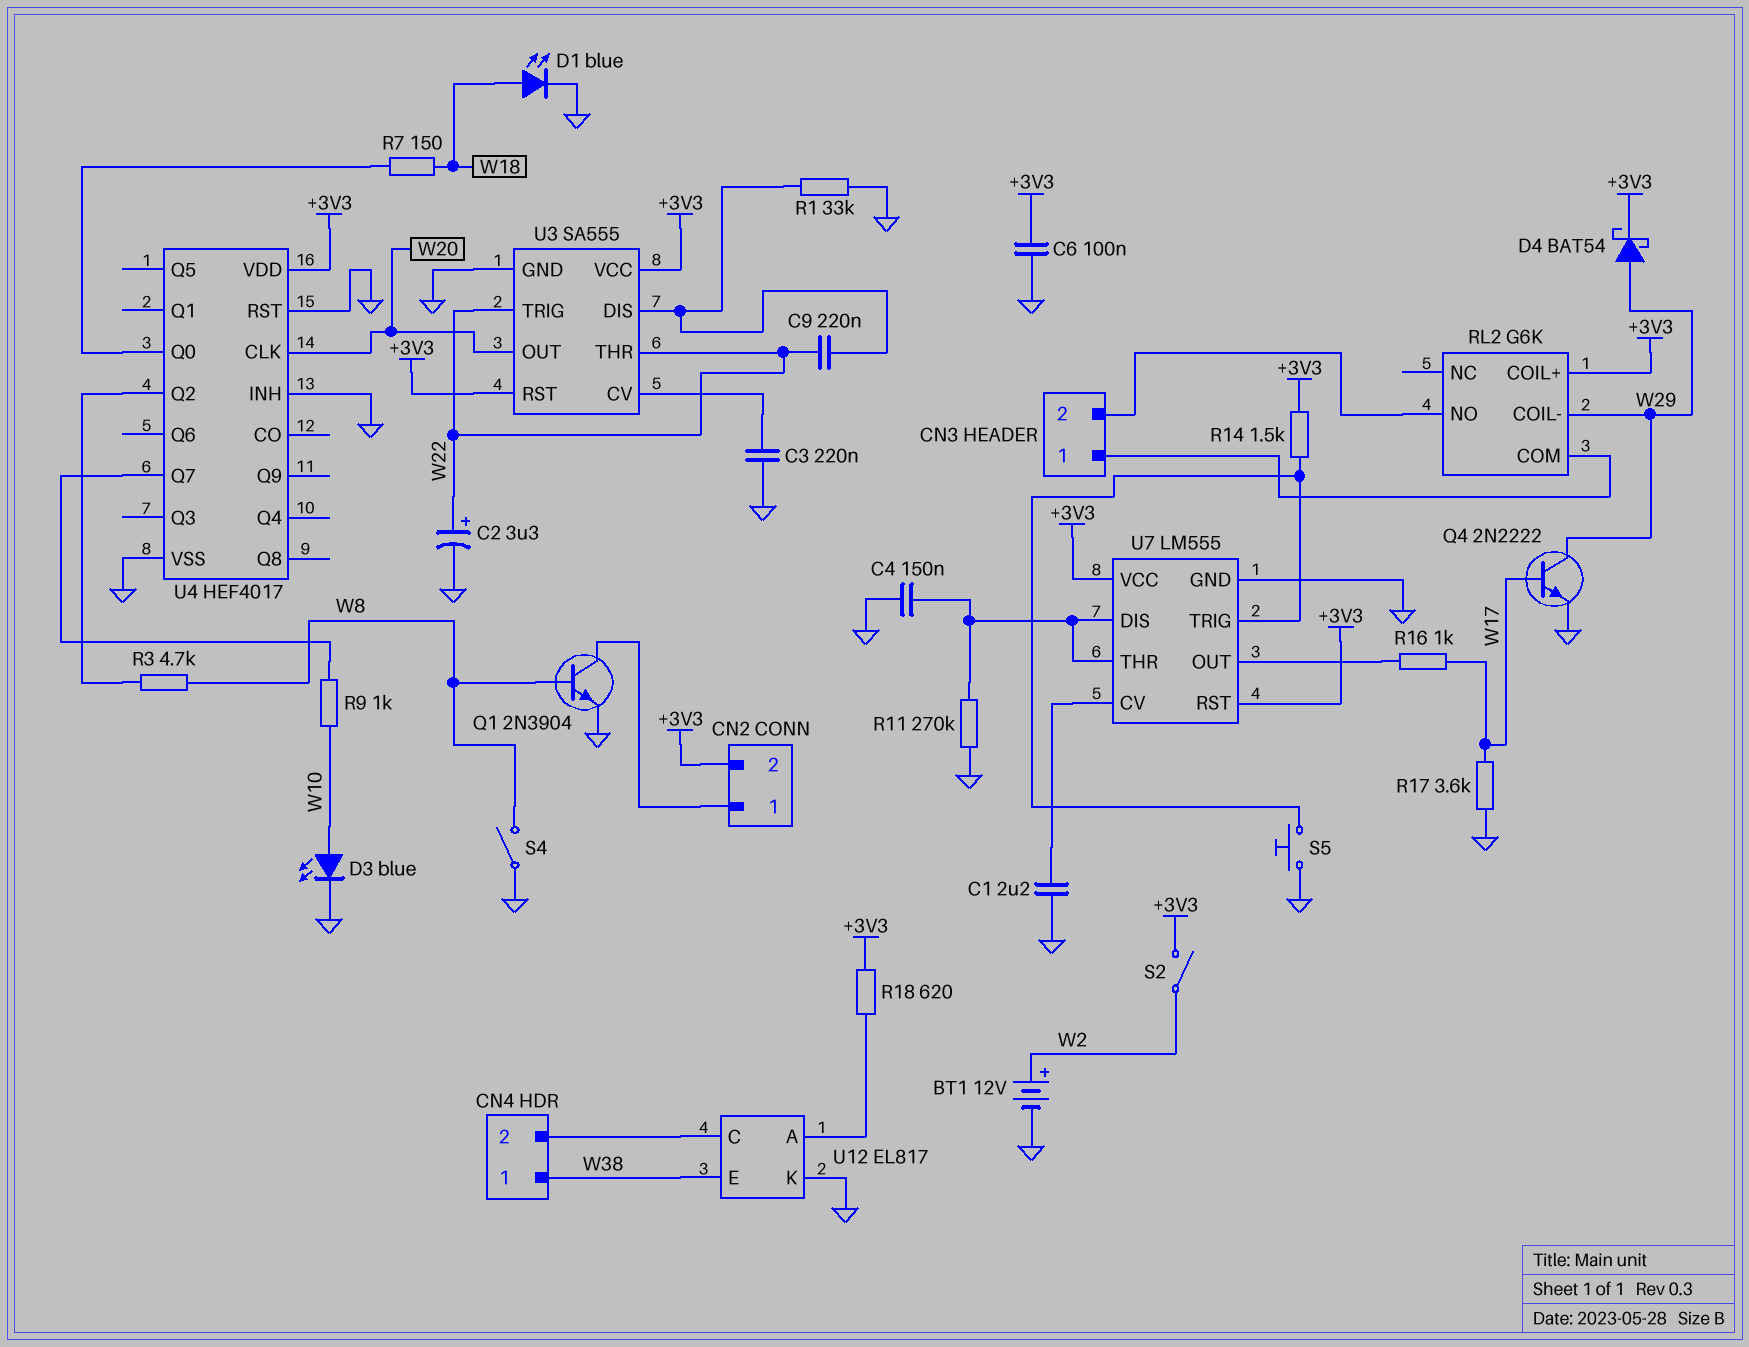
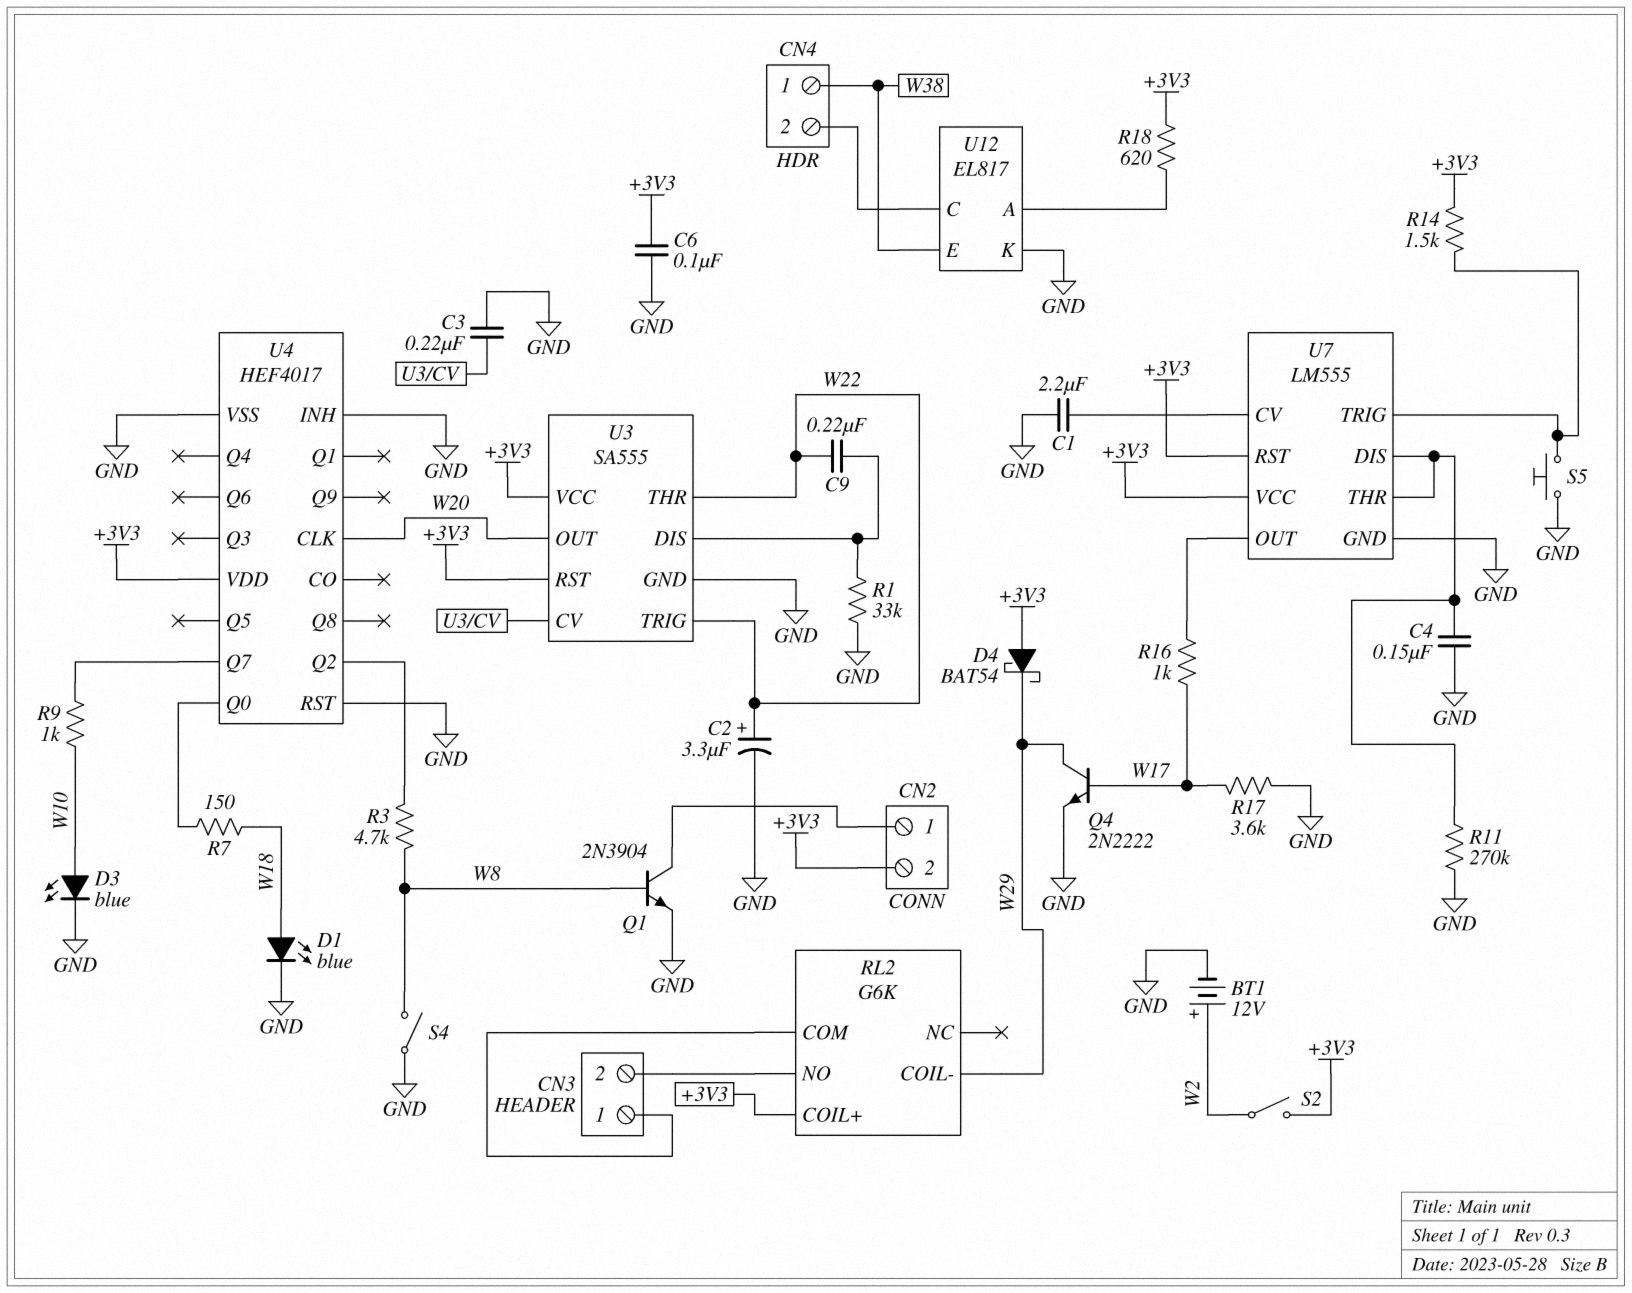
D4: schottky BAT54 (A W29, K +3V3) -> schottky BAT54 (A +3V3, K W29)

